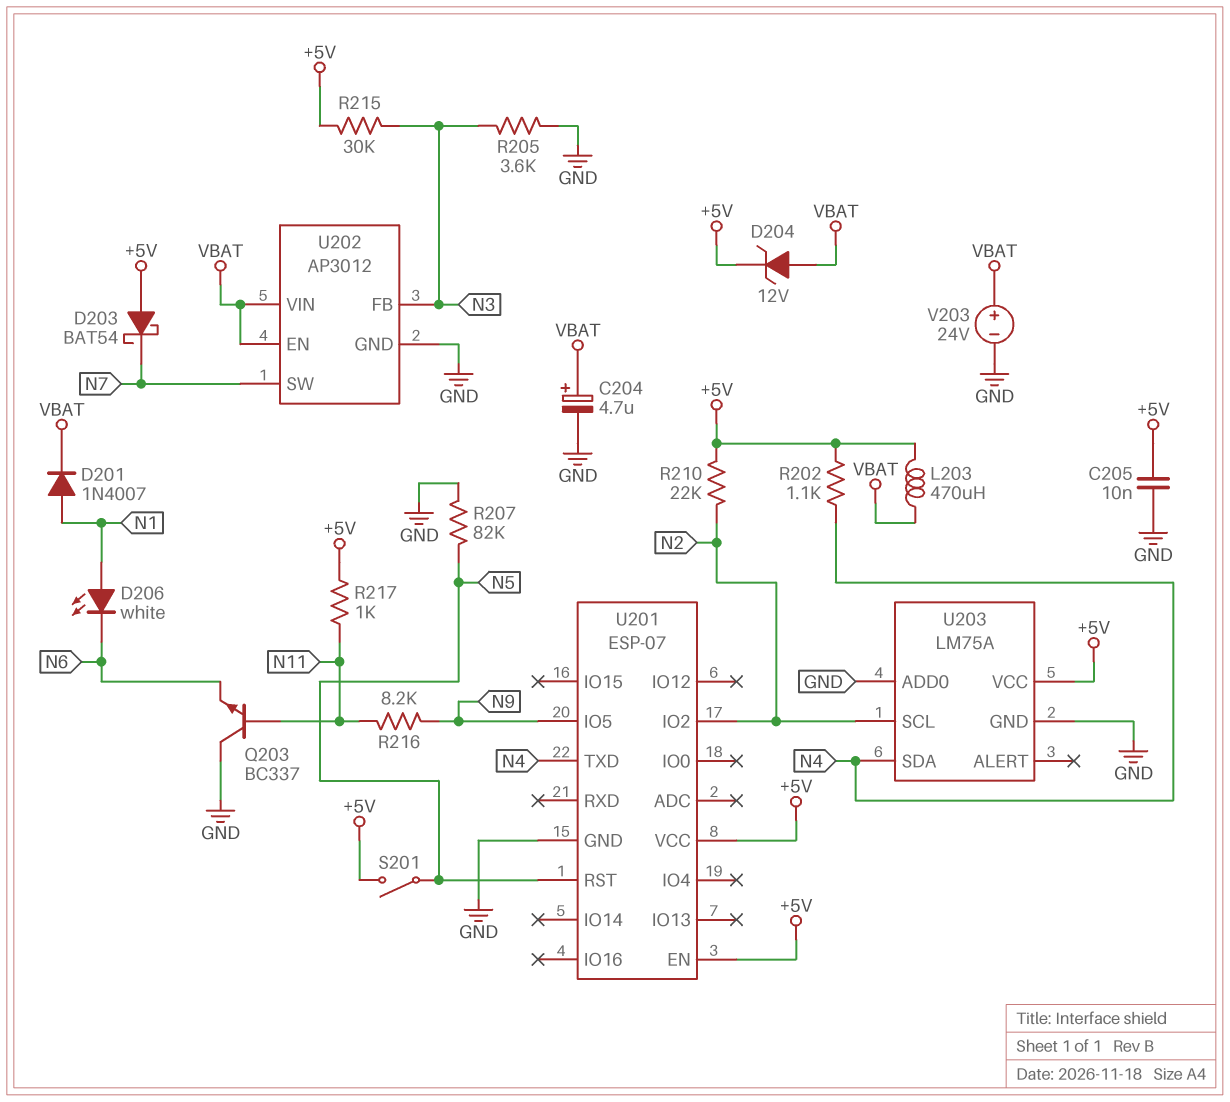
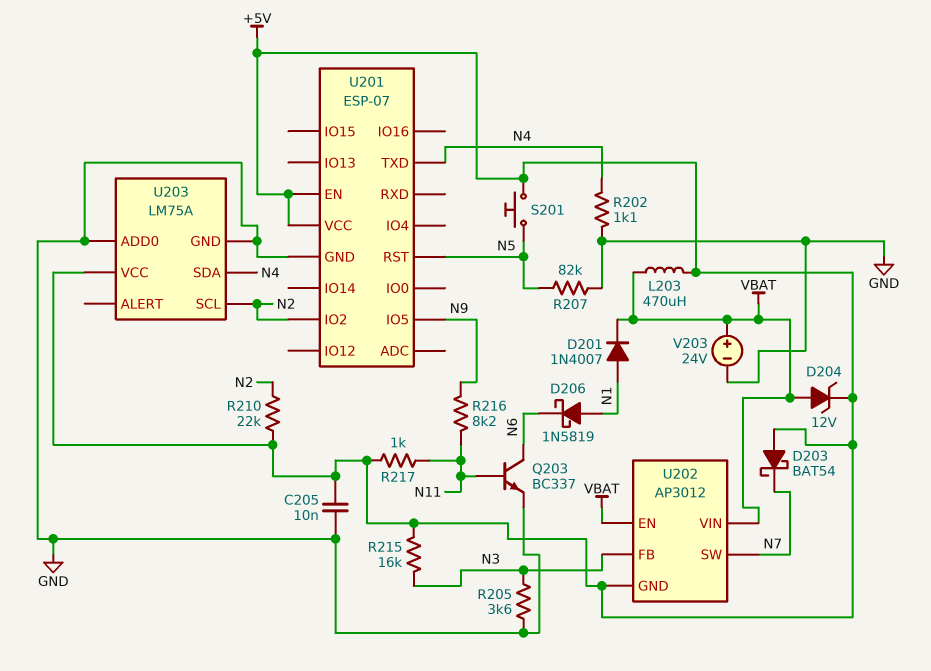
C204: 4.7uF (plus VBAT, minus GND) -> none
D206: LED white (A N1, K N6) -> schottky 1N5819 (A N1, K N6)
Q203: NPN BC337 (B N11, C GND, E N6) -> NPN BC337 (B N11, C N6, E GND)
R202: 1.1k (+5V, N4) -> 1.1k (GND, N4)
R215: 30k (+5V, N3) -> 16k (+5V, N3)
S201: switch (+5V, N5) -> button (+5V, N5)
U202 pin GND: GND -> +5V

